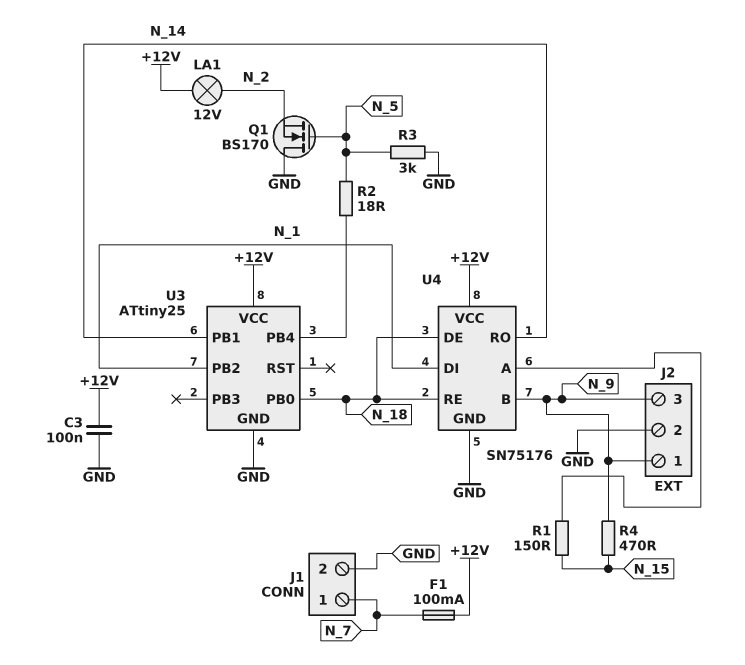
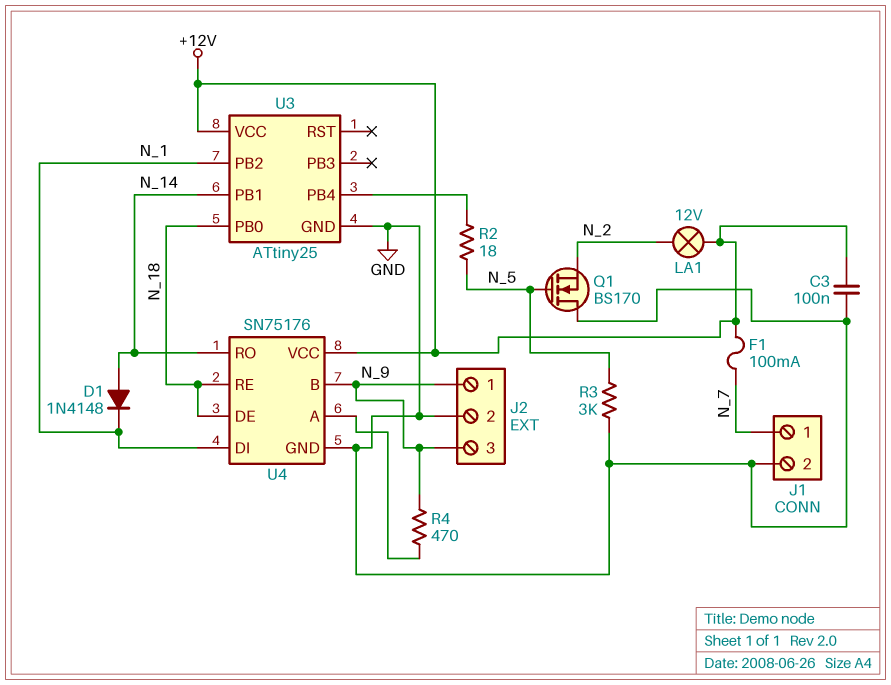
D1: none -> diode 1N4148 (A N_14, K N_1)
R1: 150 (N_15, U4/A) -> none
R4: 470 (N_9, N_15) -> 470 (N_9, U4/A)

